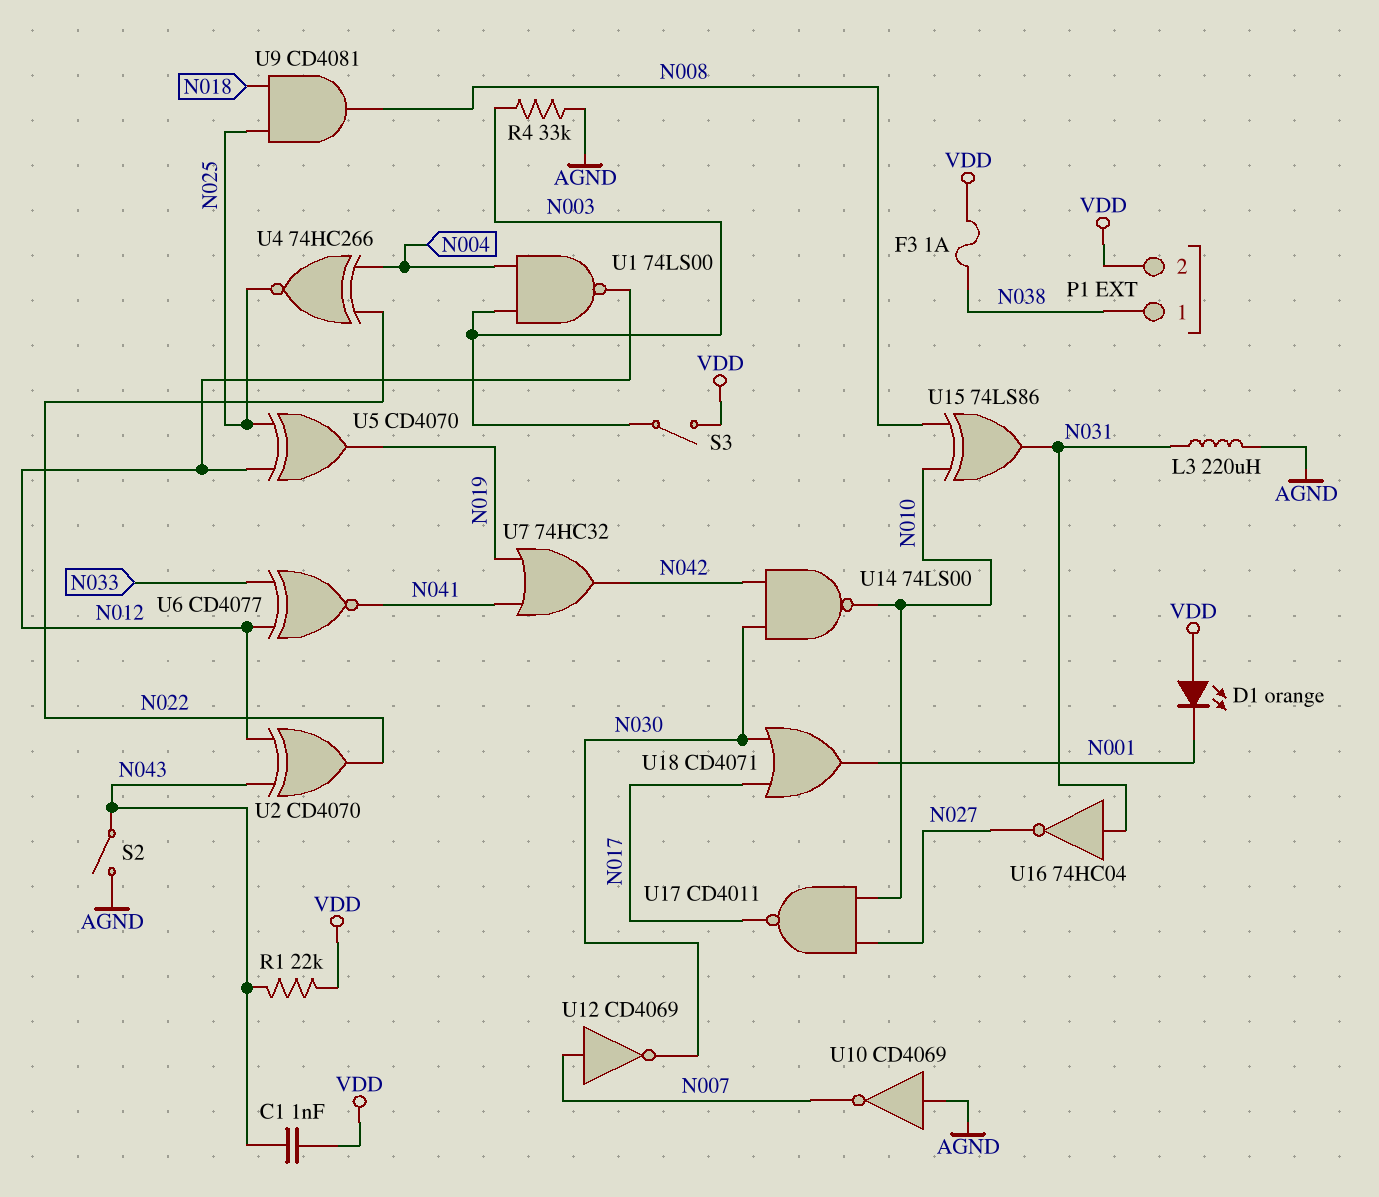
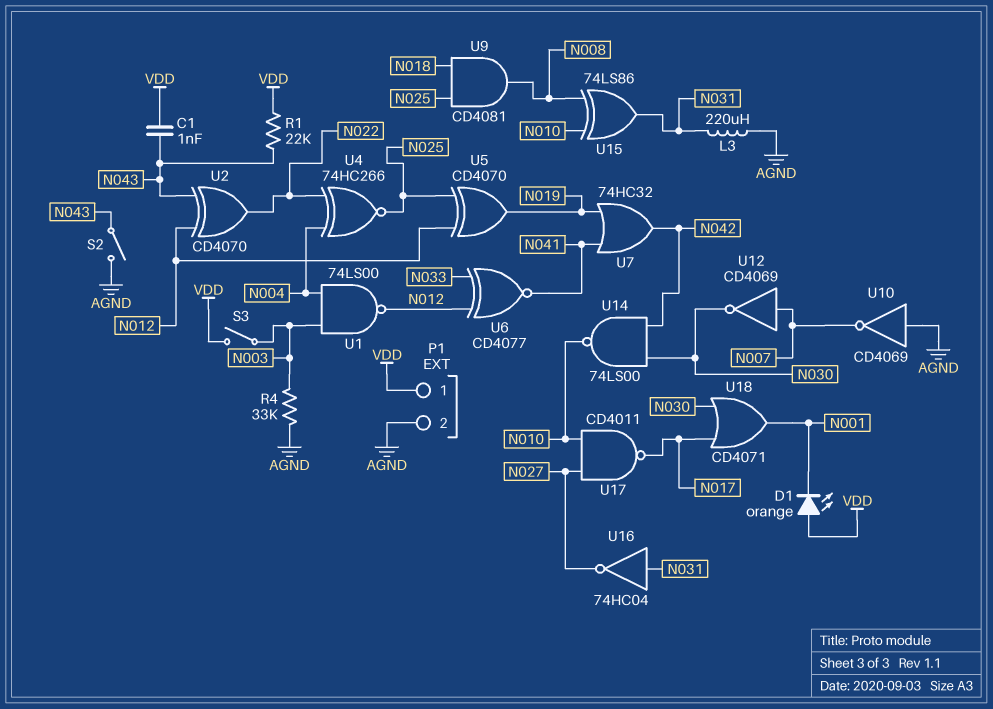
F3: 1A (N038, VDD) -> none
P1 pin 1: N038 -> VDD
P1 pin 2: VDD -> AGND

